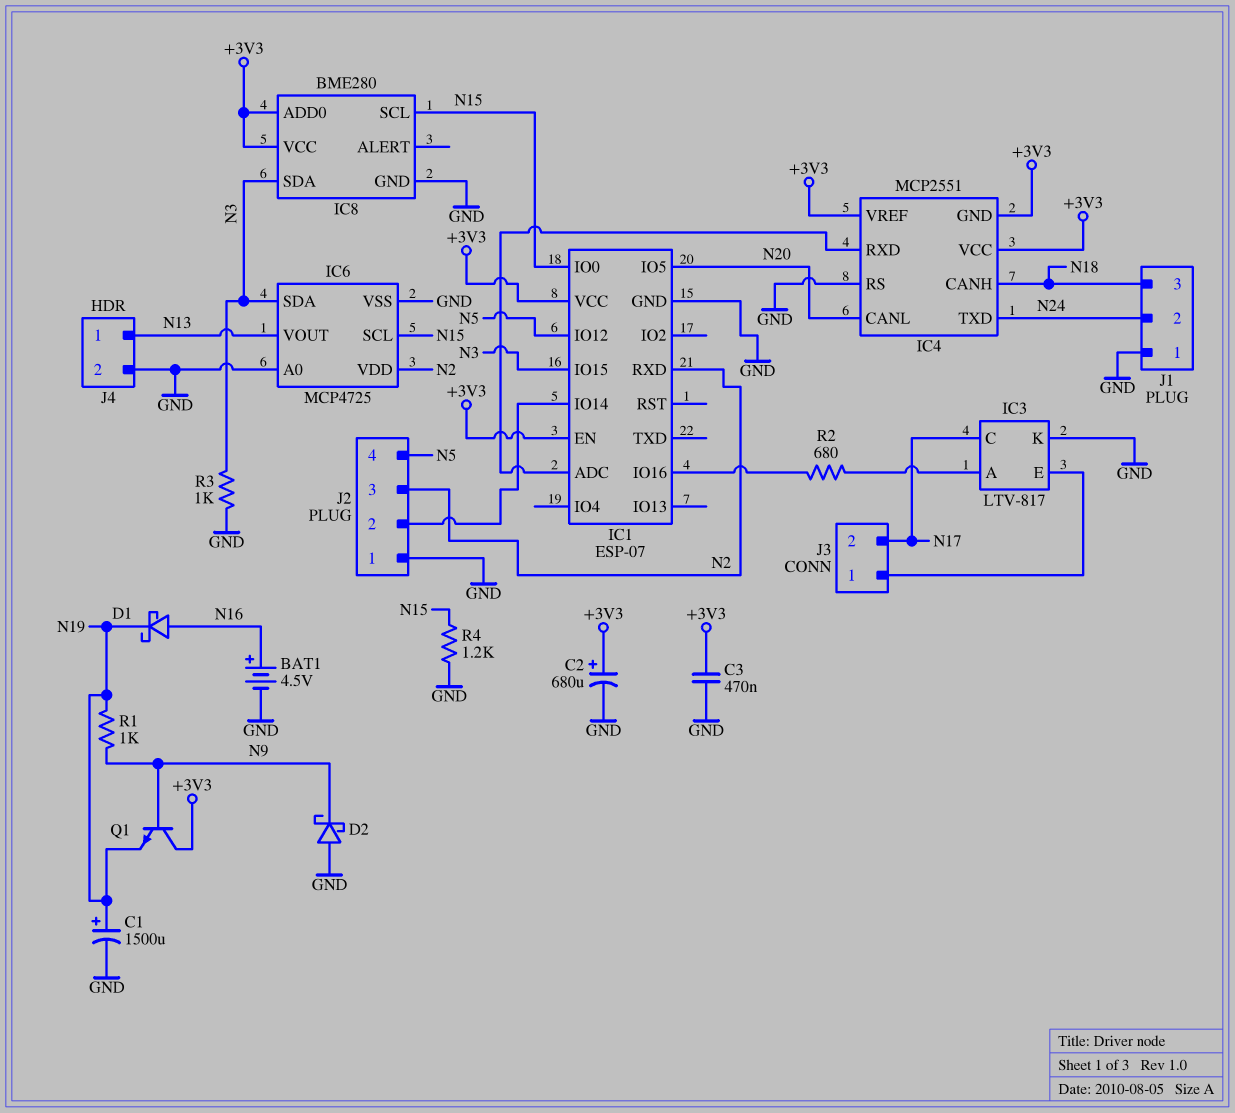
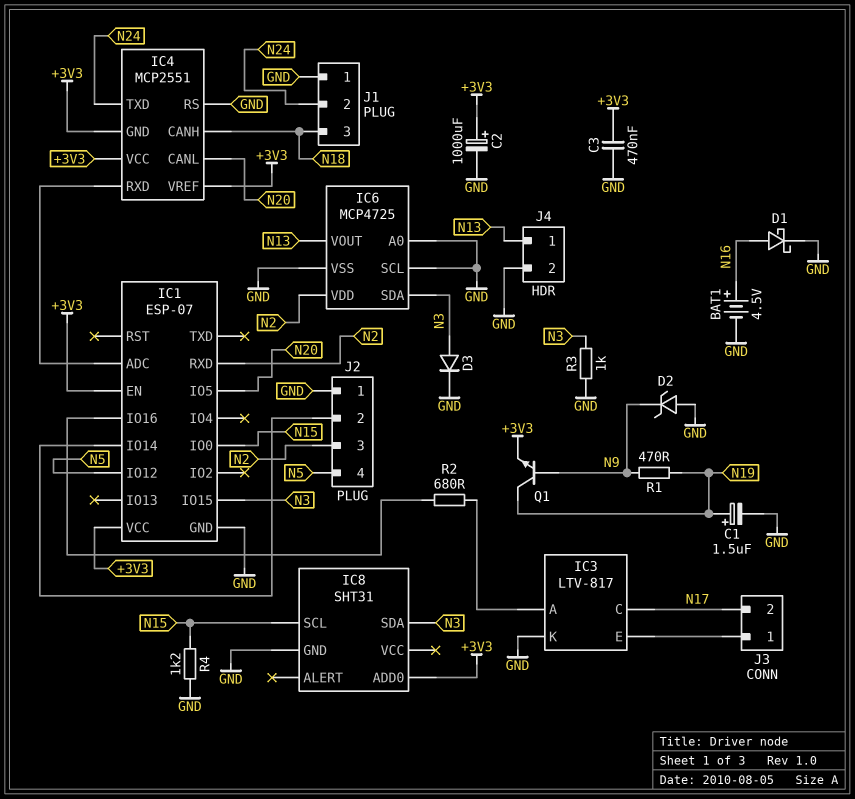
C1: 1500uF (plus N19, minus GND) -> 1.5uF (plus N19, minus GND)
C2: 680uF (plus +3V3, minus GND) -> 1000uF (plus +3V3, minus GND)
D1: schottky (A N16, K N19) -> schottky (A N16, K GND)
D2: schottky (A GND, K N9) -> zener (A GND, K N9)
D3: none -> diode (A N3, K GND)
IC6 pin SCL: N15 -> GND
IC8: BME280 -> SHT31
IC8 pin VCC: +3V3 -> none
Q1: NPN (B N9, C +3V3, E N19) -> NPN (B N9, C N19, E +3V3)
R1: 1k (N9, N19) -> 470 (N9, N19)

